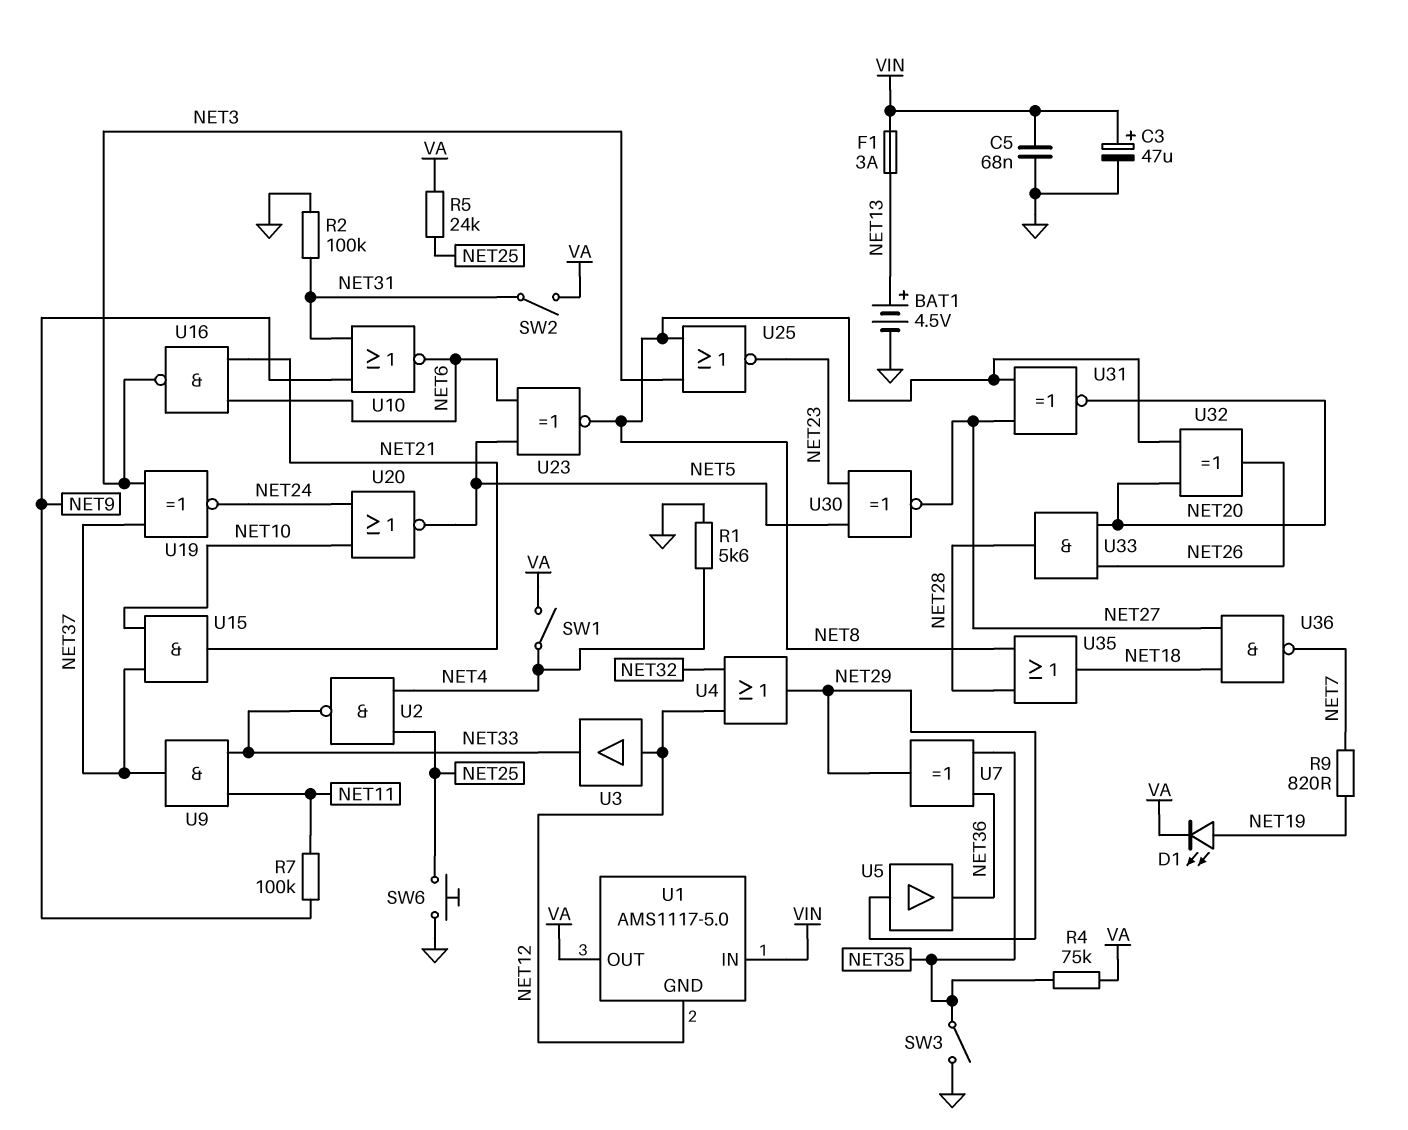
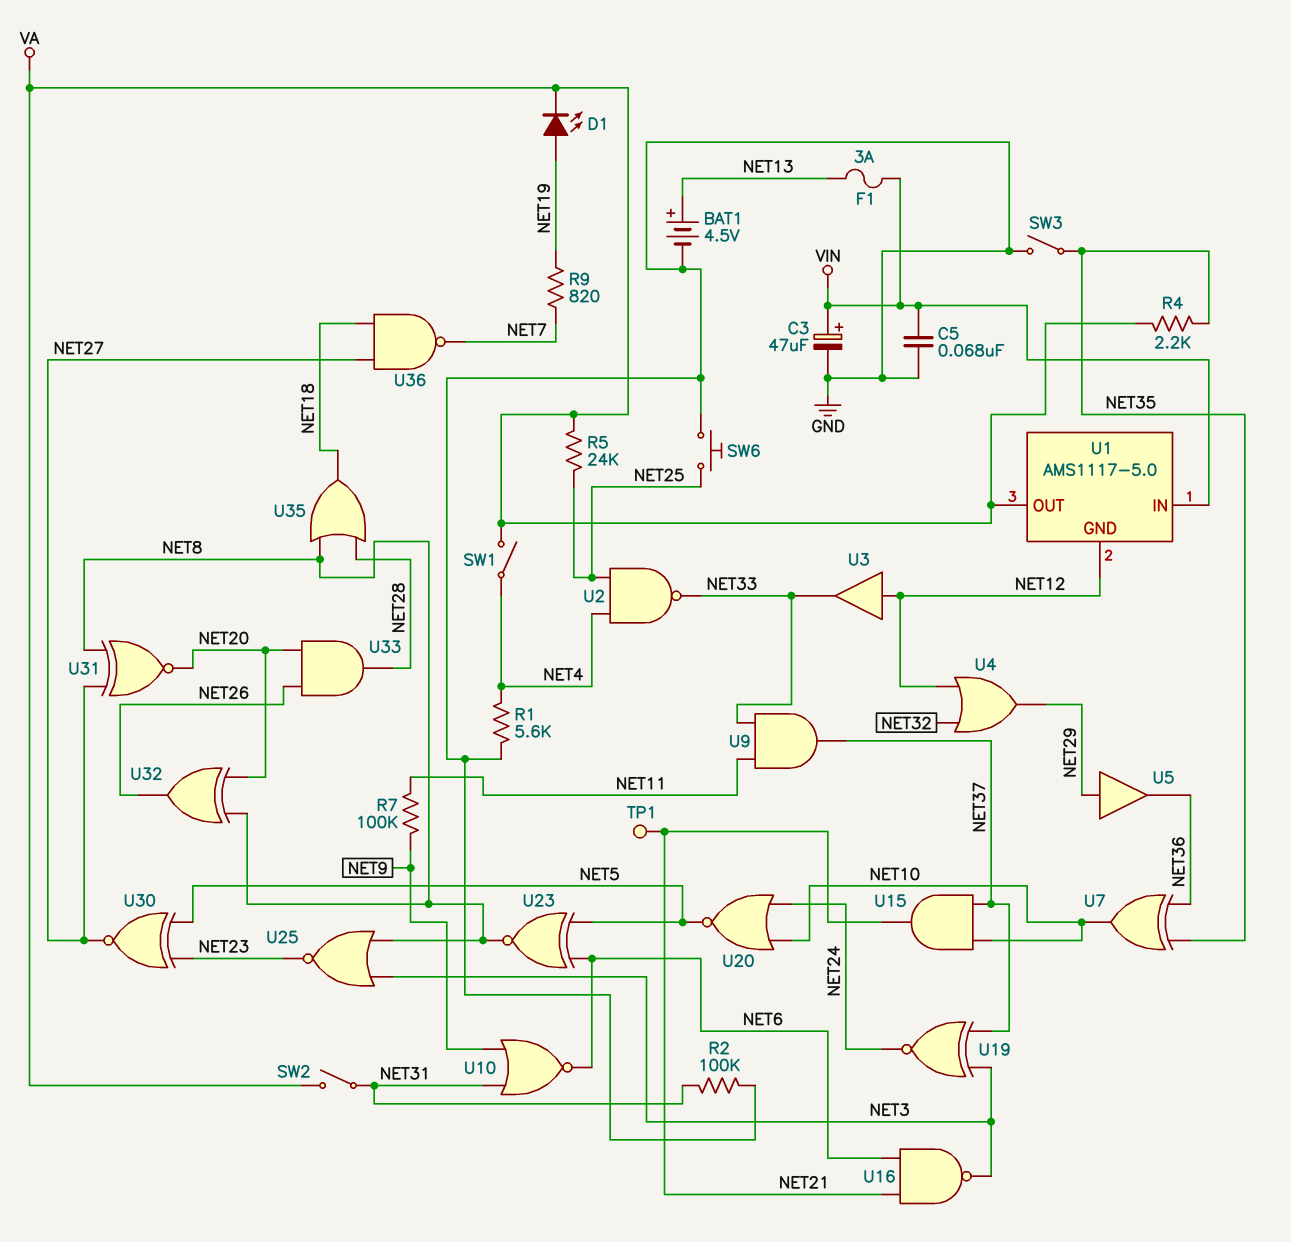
R4: 75k (NET35, VA) -> 2.2k (NET35, VA)
TP1: none -> test point (NET21)
U7: XOR (in NET35, in NET36, out NET29) -> XOR (in NET35, in NET36, out NET10)

